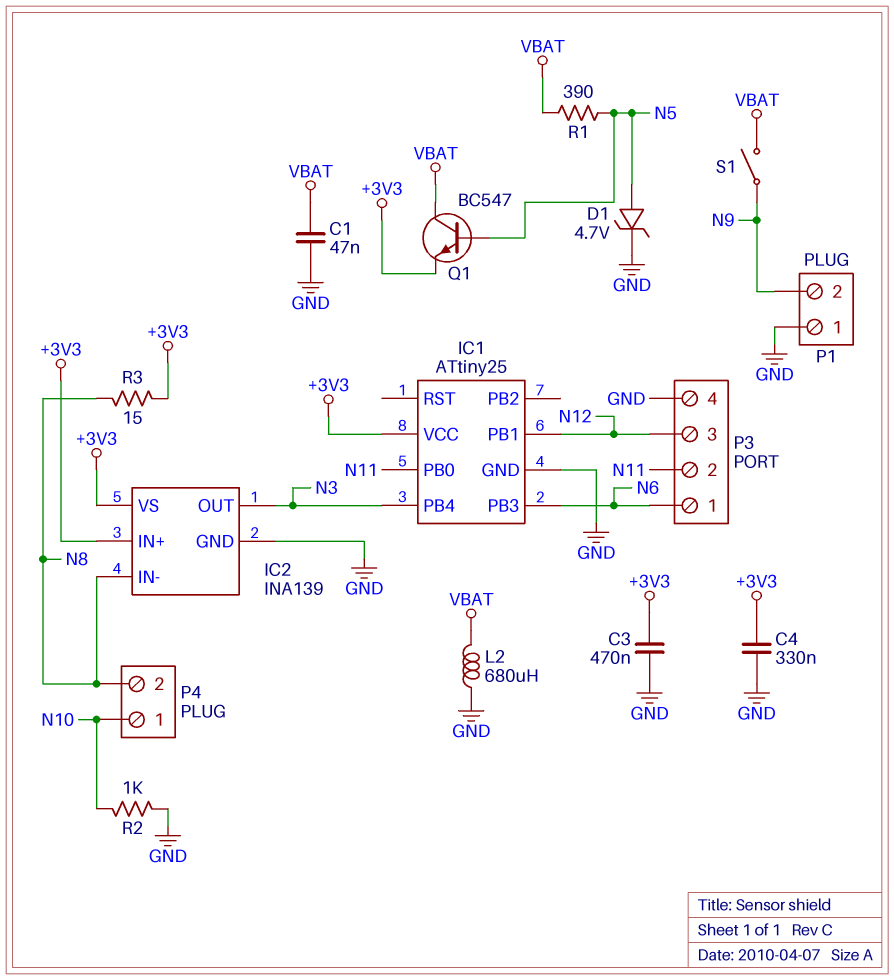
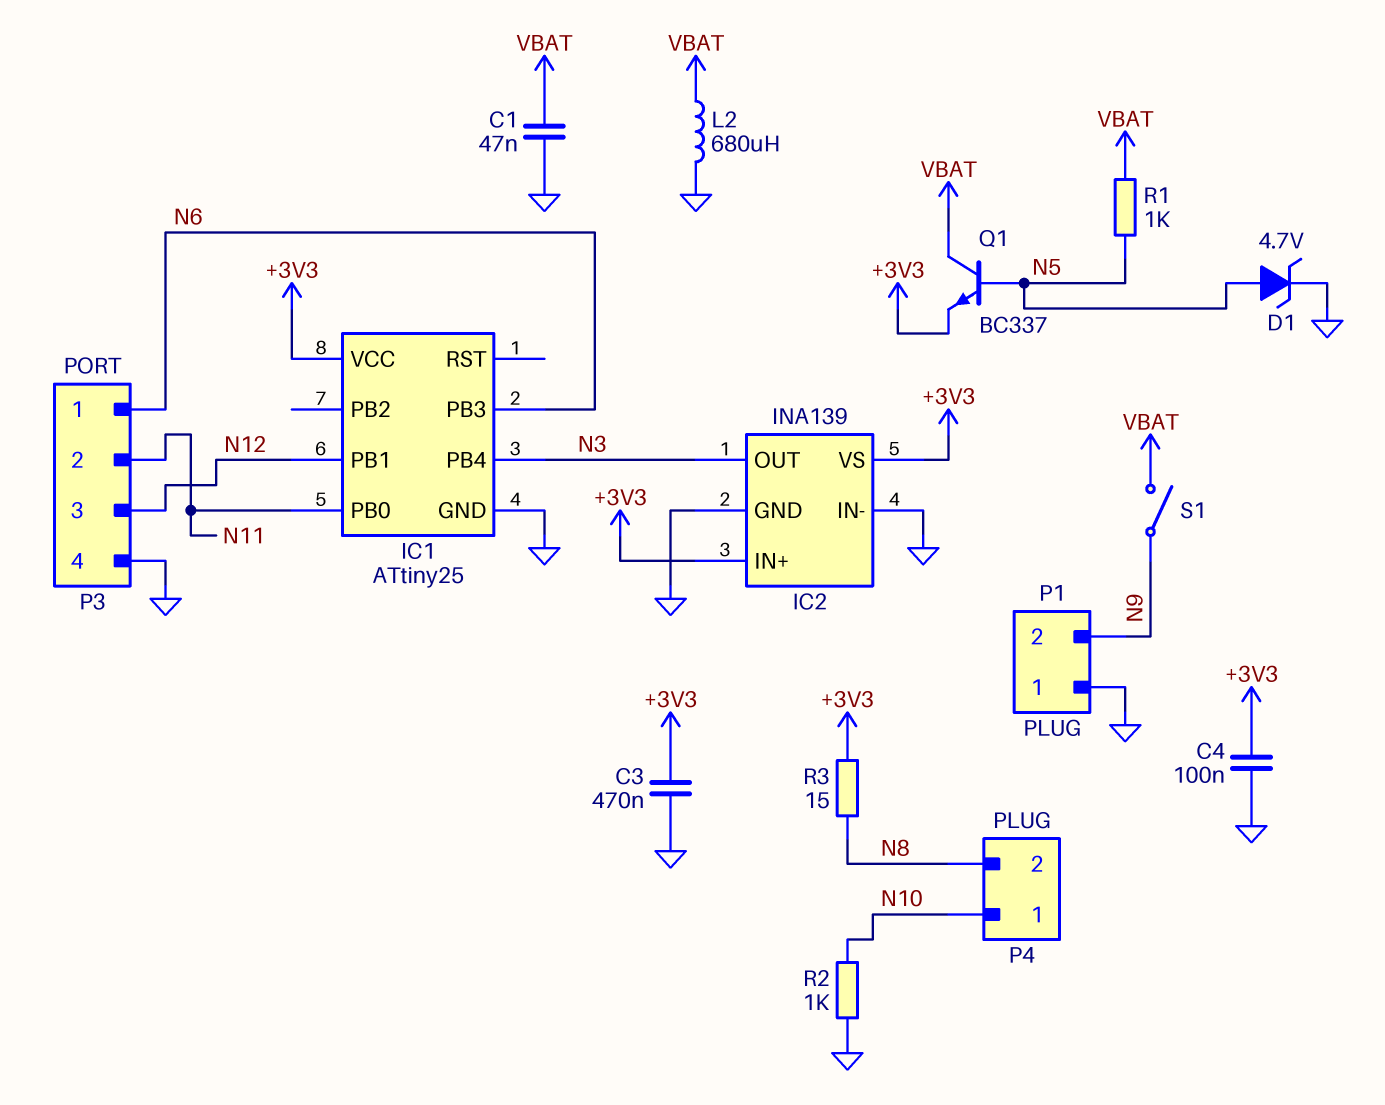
C4: 330nF (+3V3, GND) -> 100nF (+3V3, GND)
IC2 pin IN-: N8 -> GND
Q1: NPN BC547 (B N5, C VBAT, E +3V3) -> NPN BC337 (B N5, C VBAT, E +3V3)
R1: 390 (N5, VBAT) -> 1k (N5, VBAT)

